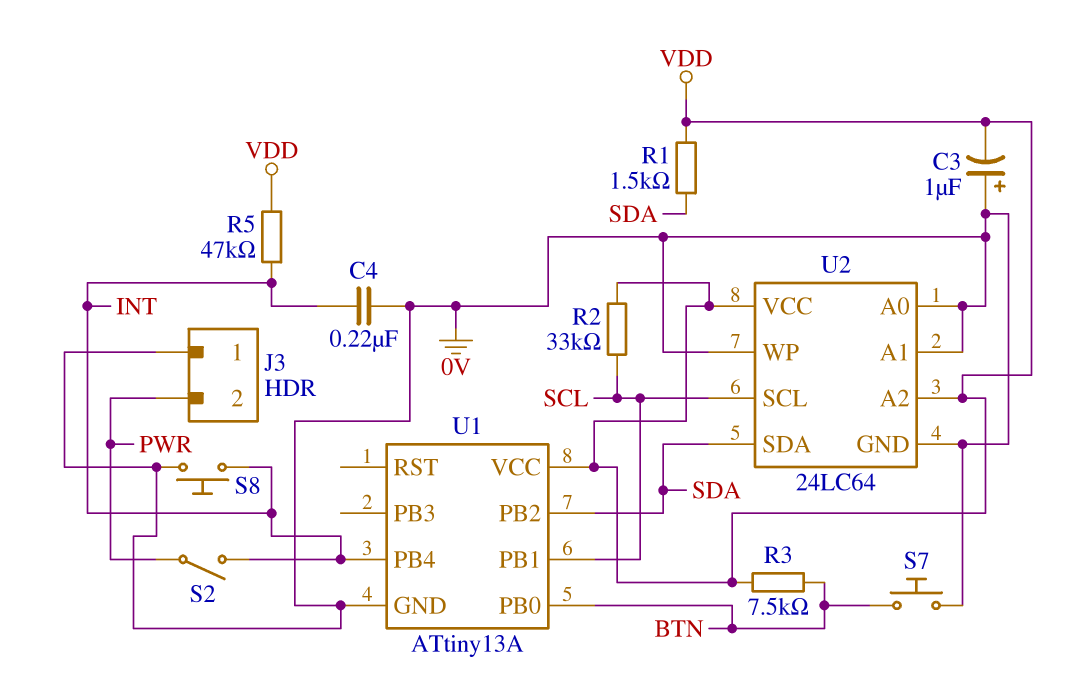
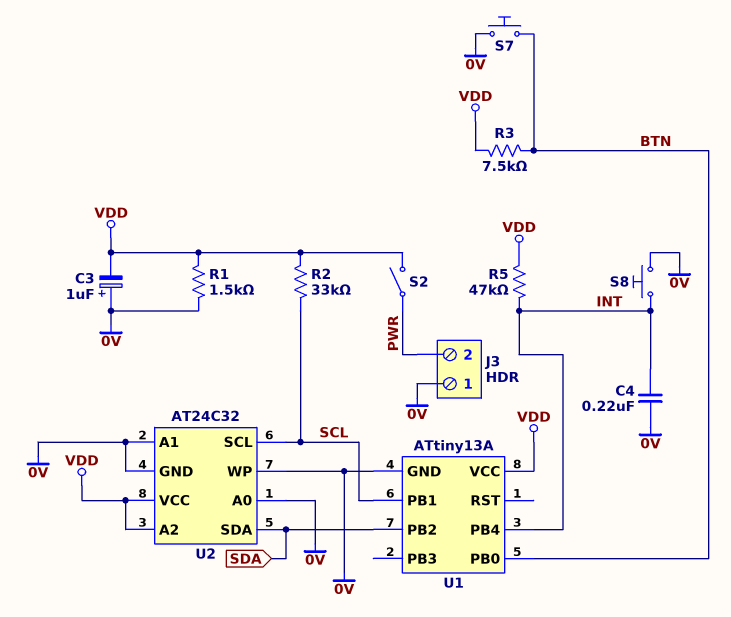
R1: 1.5k (SDA, VDD) -> 1.5k (0V, VDD)
S2: switch (INT, PWR) -> switch (PWR, VDD)
U2: 24LC64 -> AT24C32

